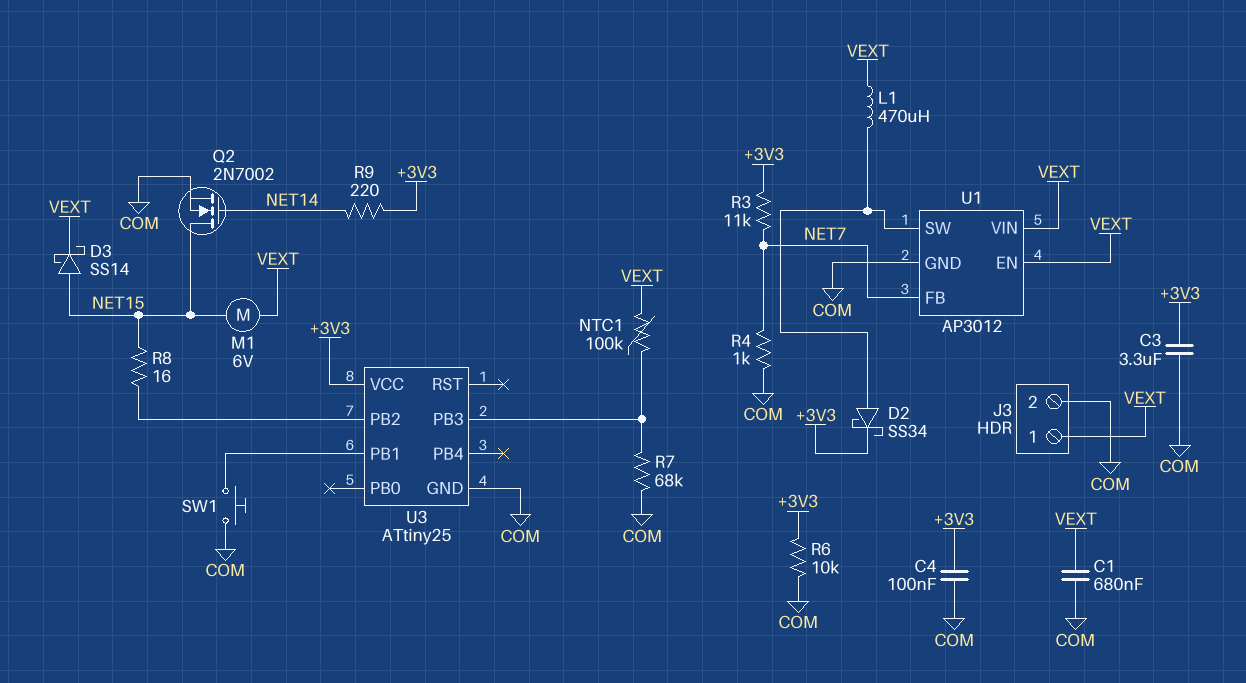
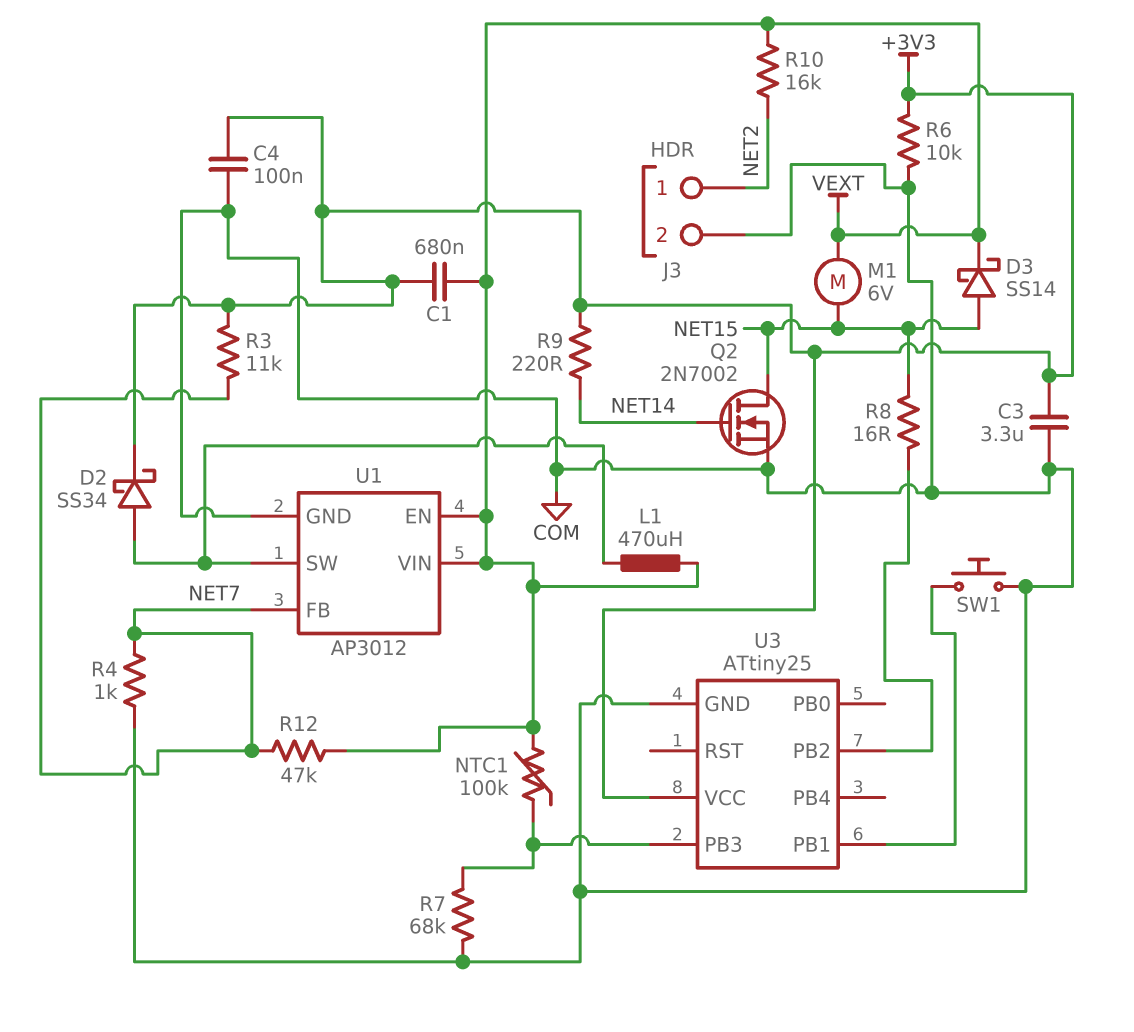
C1: 680nF (COM, VEXT) -> 680nF (+3V3, VEXT)
J3 pin 1: VEXT -> NET2
R10: none -> 16k (NET2, VEXT)
R12: none -> 47k (NET7, VEXT)

